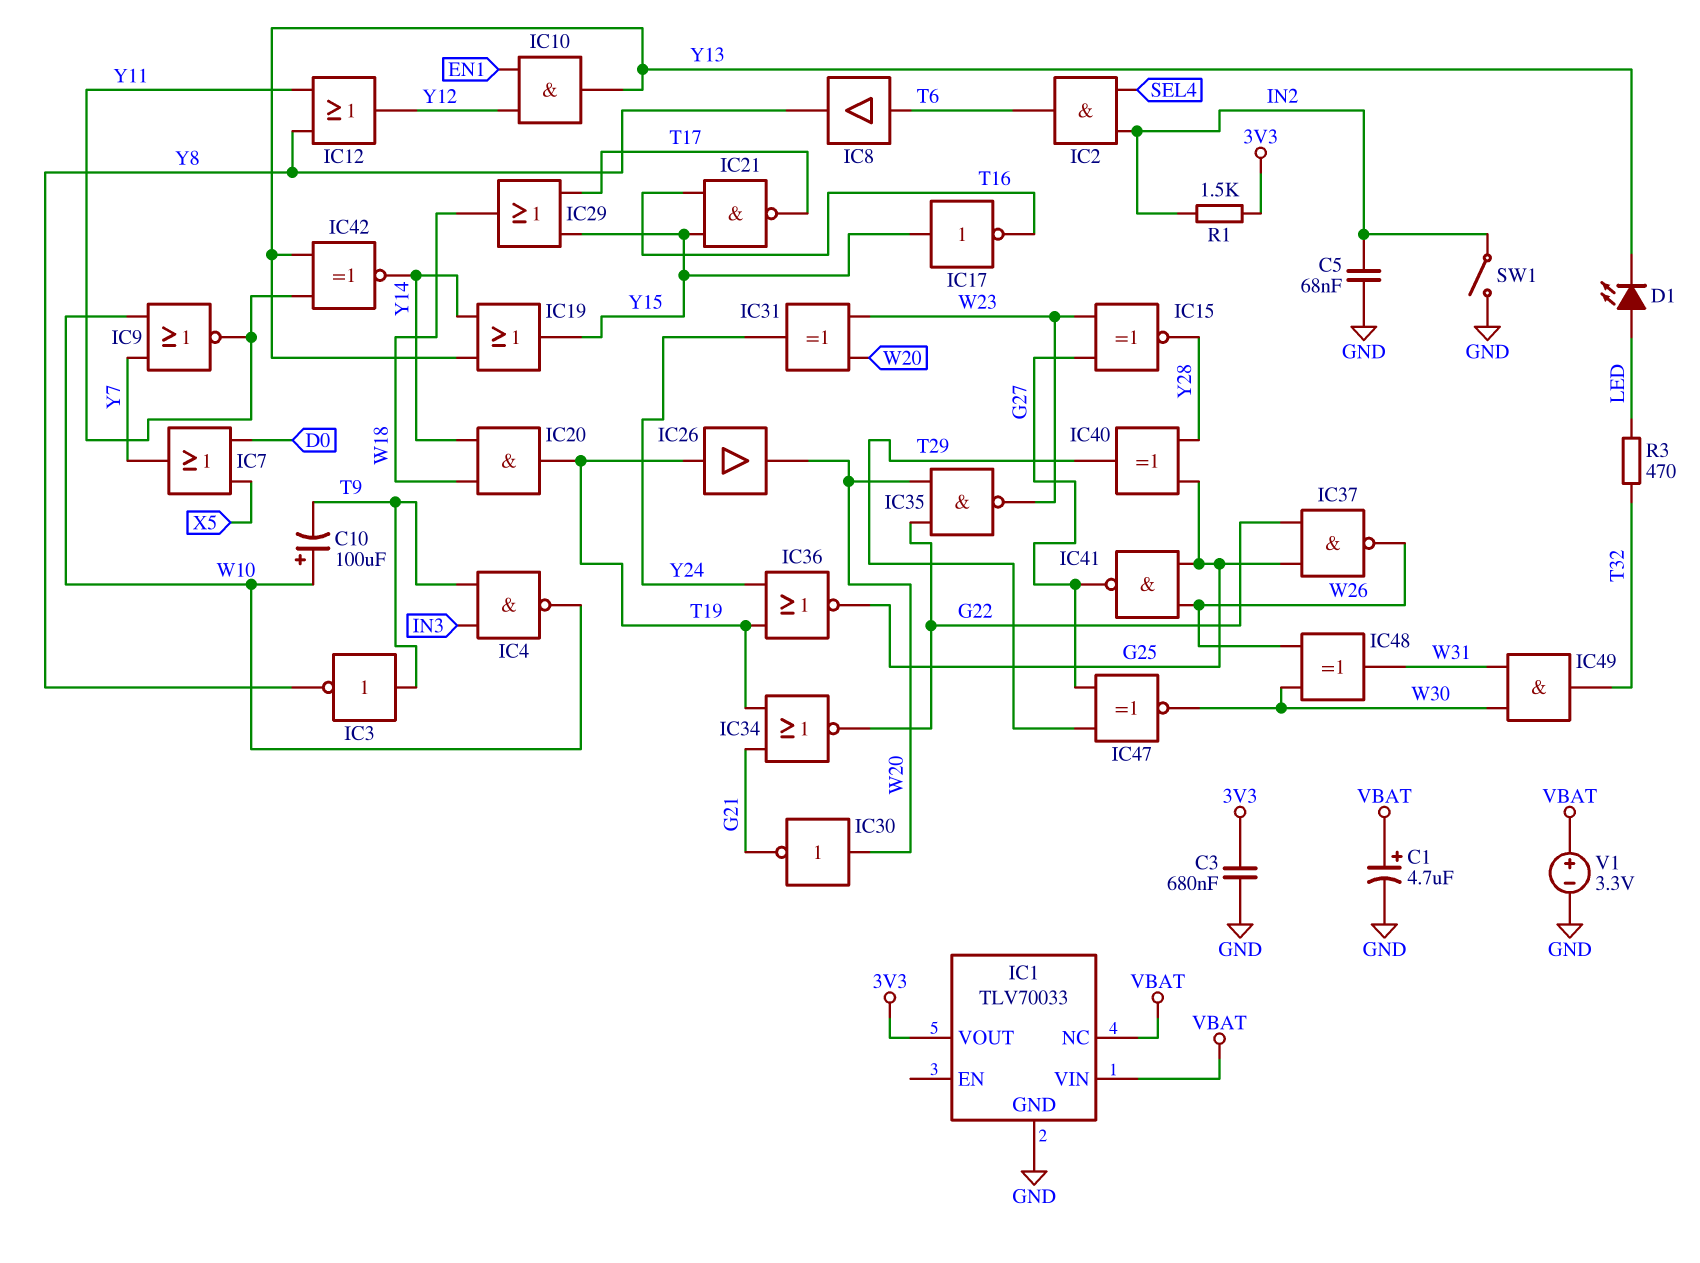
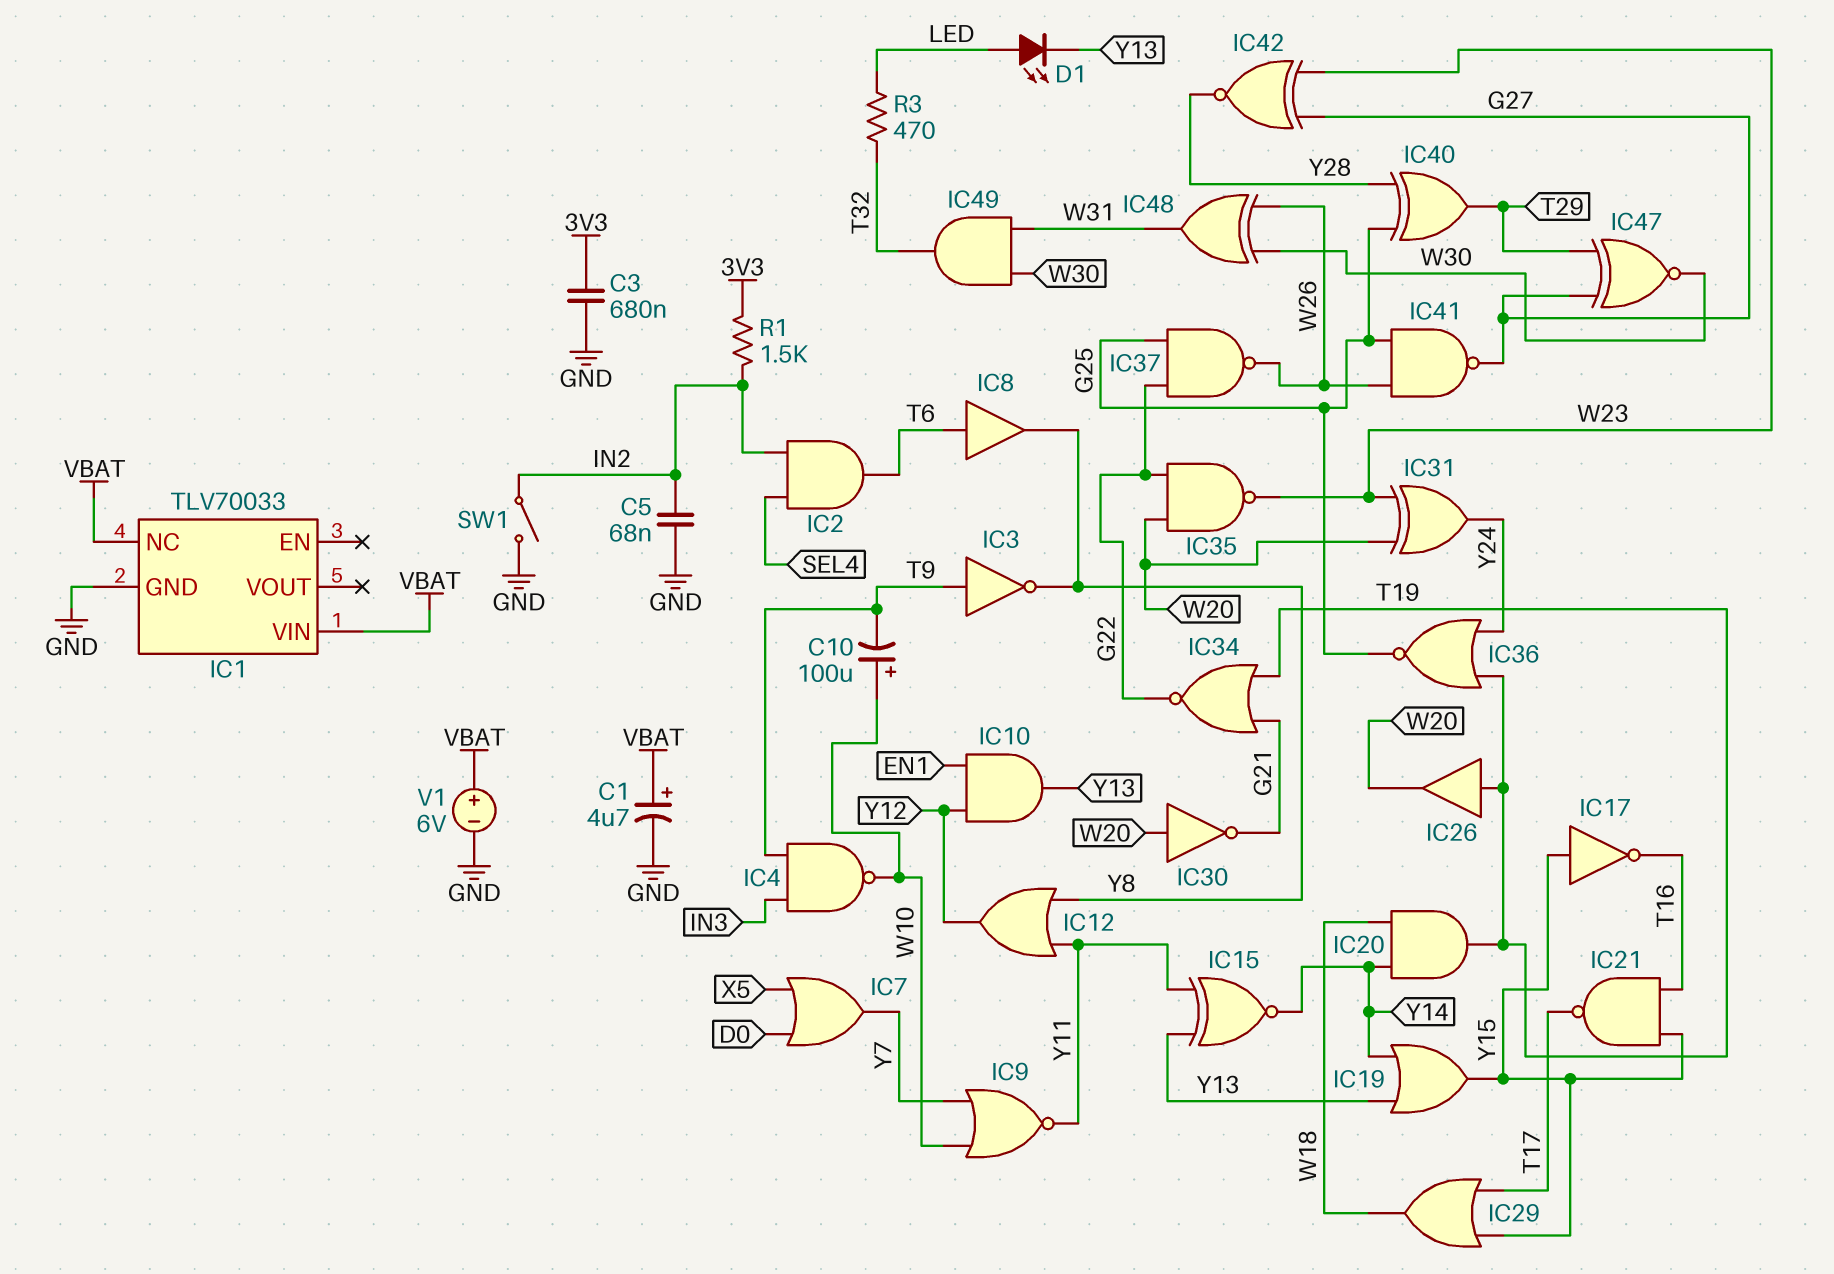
IC1 pin VOUT: 3V3 -> none
IC15: XNOR (in G27, in W23, out Y28) -> XNOR (in Y11, in Y13, out Y14)
IC42: XNOR (in Y11, in Y13, out Y14) -> XNOR (in G27, in W23, out Y28)
V1: 3.3V (plus VBAT, minus GND) -> 6V (plus VBAT, minus GND)

